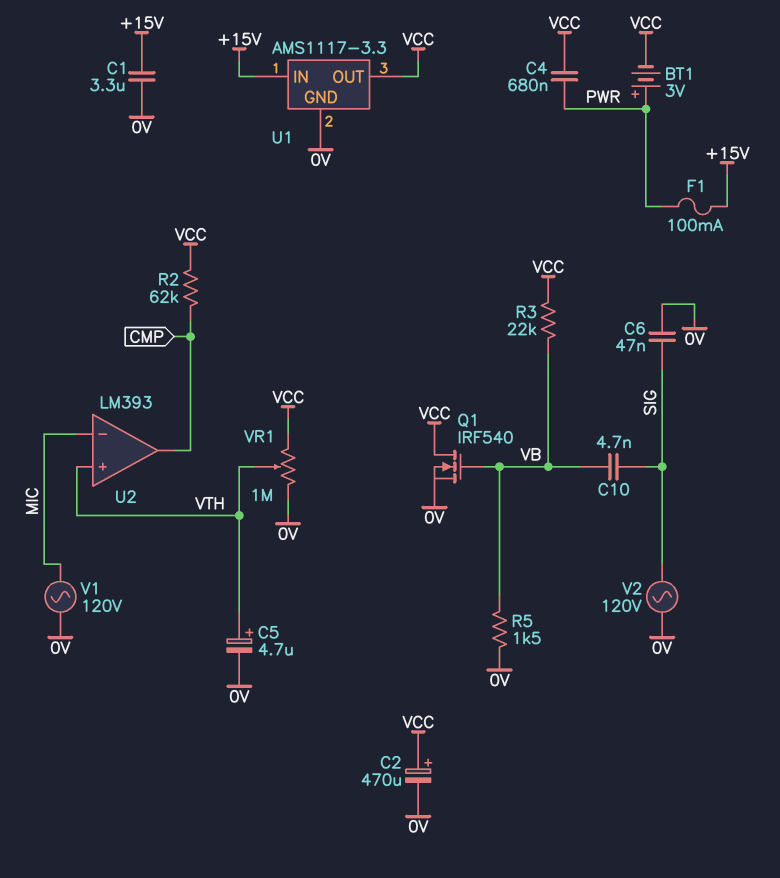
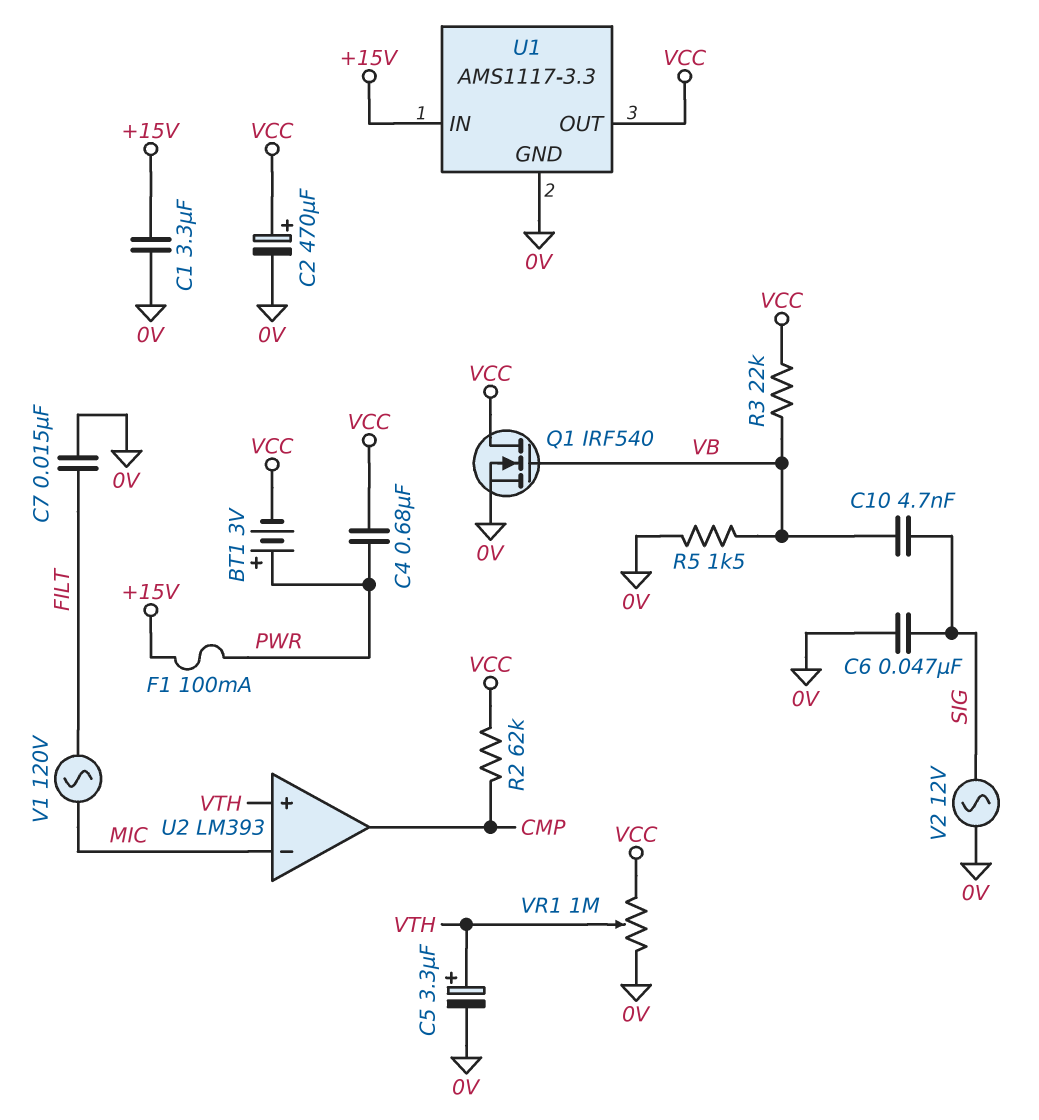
C5: 4.7uF (plus VTH, minus 0V) -> 3.3uF (plus VTH, minus 0V)
C7: none -> 15nF (0V, FILT)
V1: AC 120V (0V, MIC) -> AC 120V (FILT, MIC)
V2: AC 120V (0V, SIG) -> AC 12V (0V, SIG)

